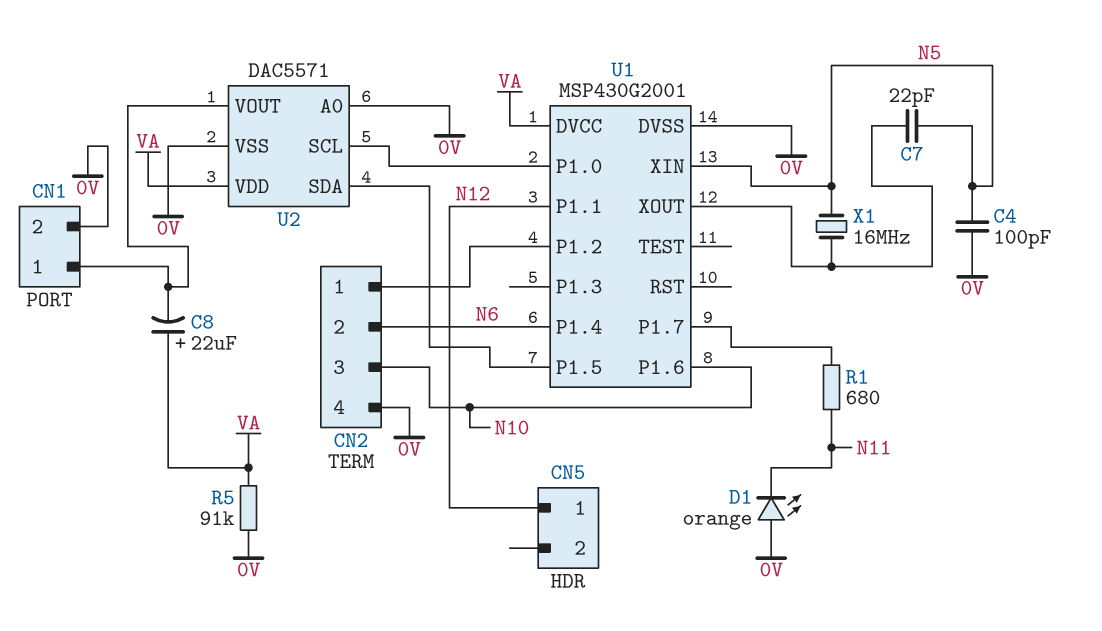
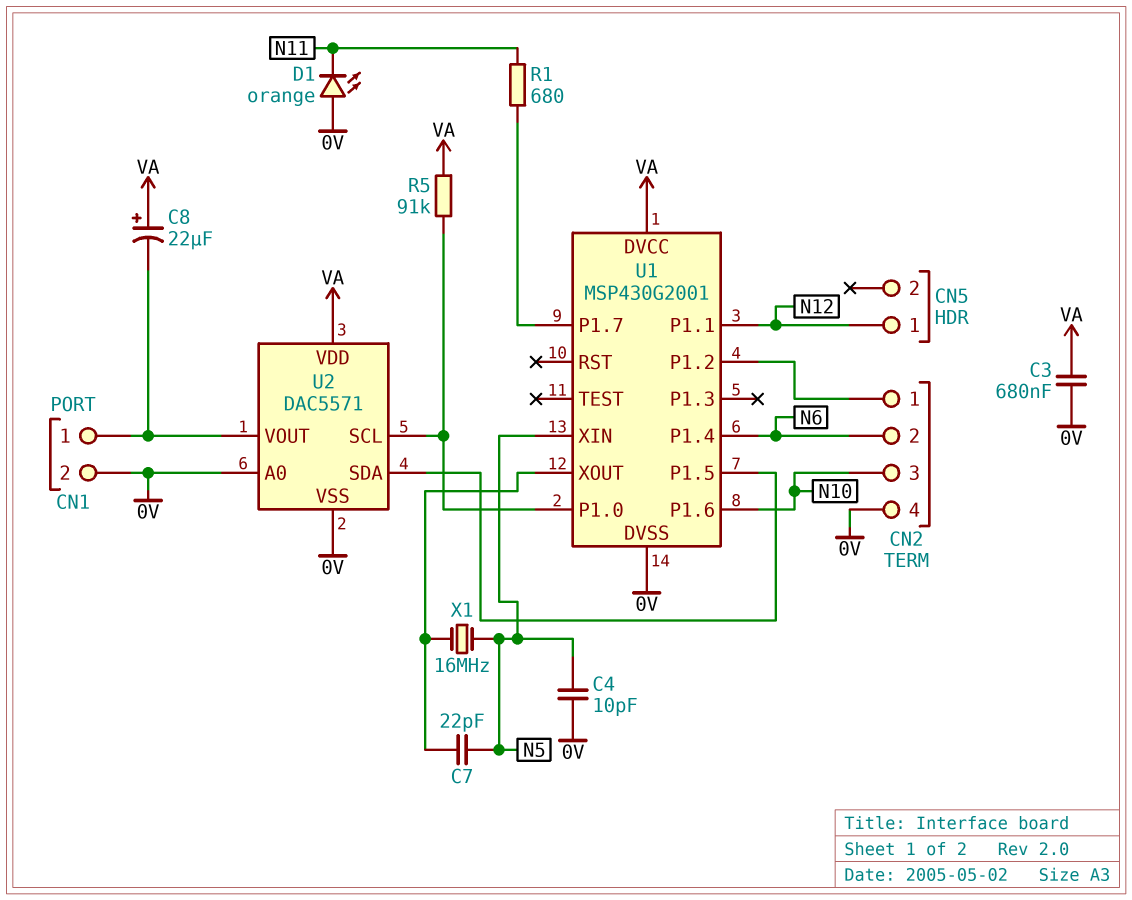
C3: none -> 680nF (0V, VA)
C4: 100pF (0V, N5) -> 10pF (0V, N5)
R5: 91k (0V, VA) -> 91k (U1/P1.0, VA)

